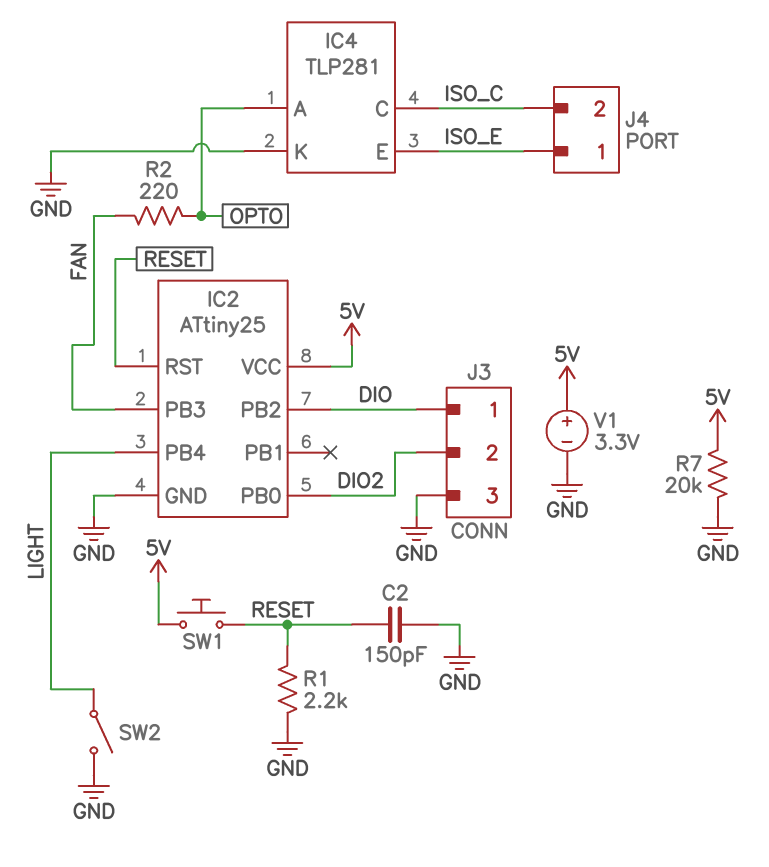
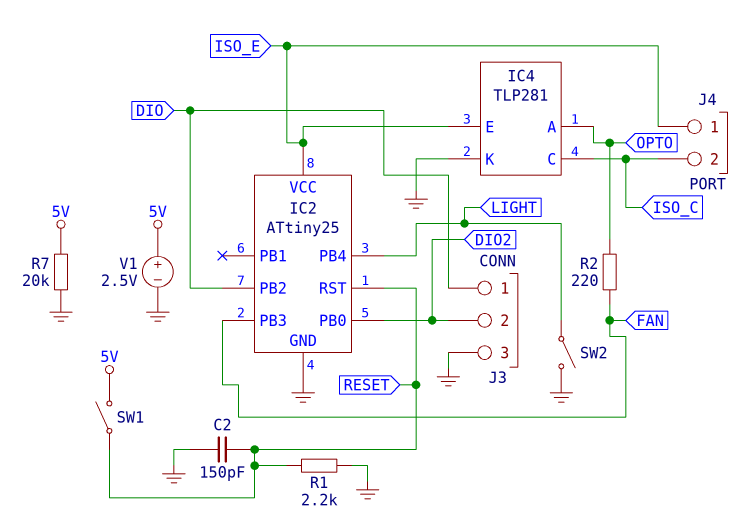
IC2 pin VCC: 5V -> ISO_E
SW1: button (5V, RESET) -> switch (5V, RESET)
V1: 3.3V (plus 5V, minus GND) -> 2.5V (plus 5V, minus GND)

